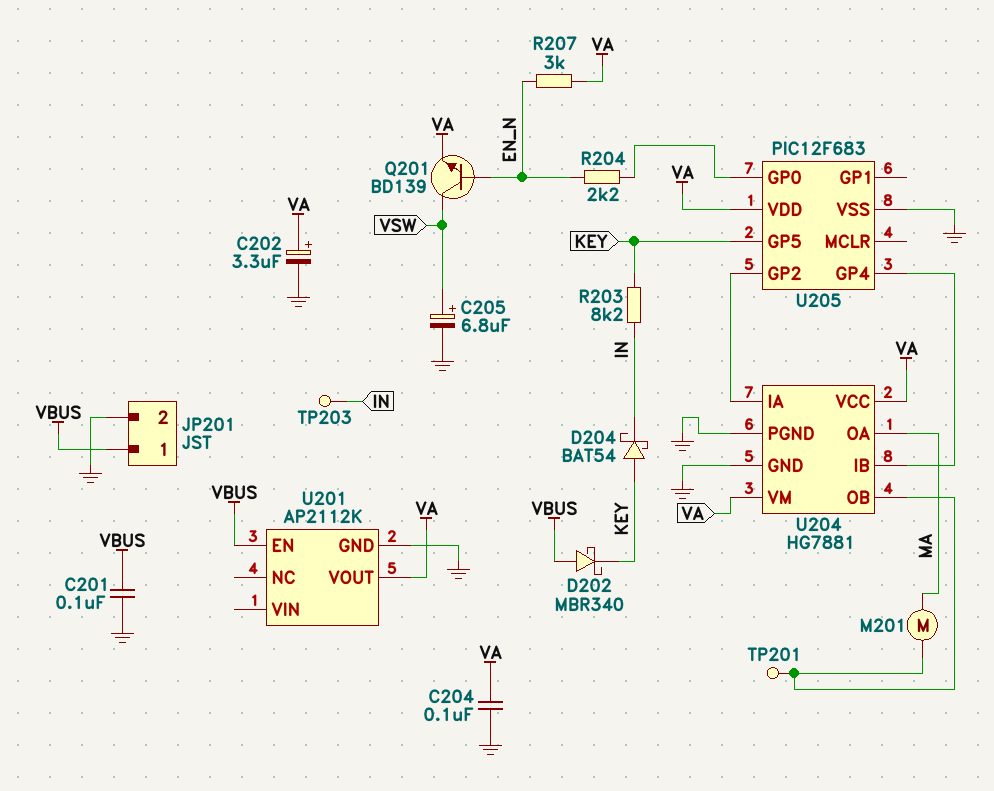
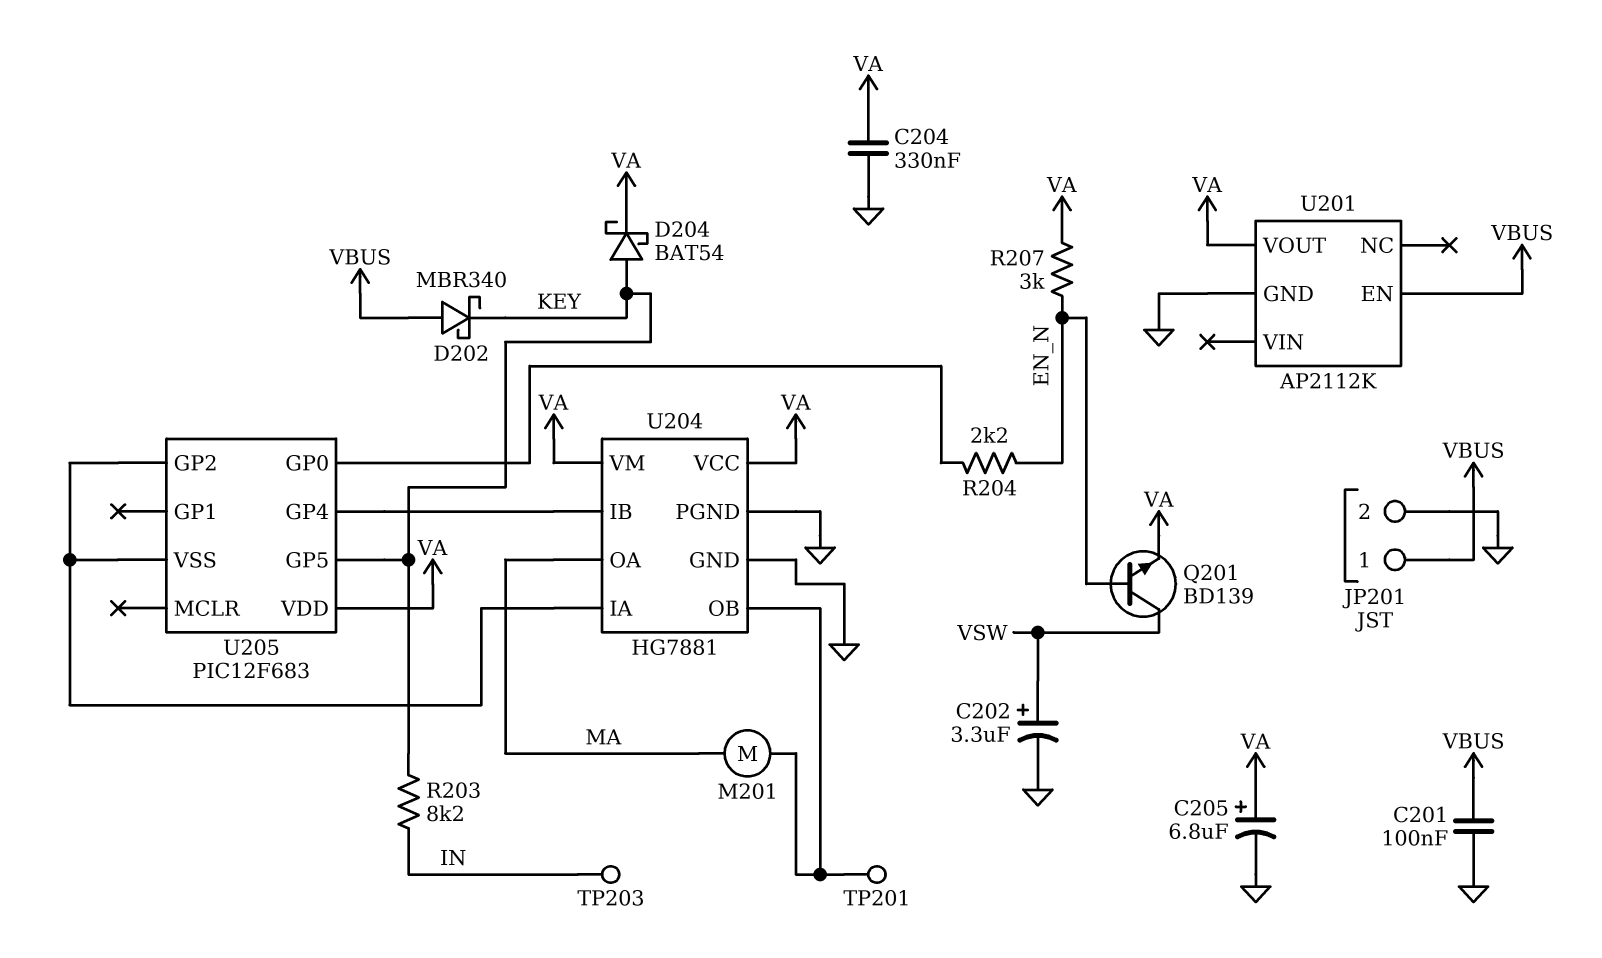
C202: 3.3uF (plus VA, minus GND) -> 3.3uF (plus VSW, minus GND)
C204: 100nF (GND, VA) -> 330nF (GND, VA)
C205: 6.8uF (plus VSW, minus GND) -> 6.8uF (plus VA, minus GND)
D204: schottky BAT54 (A KEY, K IN) -> schottky BAT54 (A KEY, K VA)
U205 pin VSS: GND -> U204/IA

